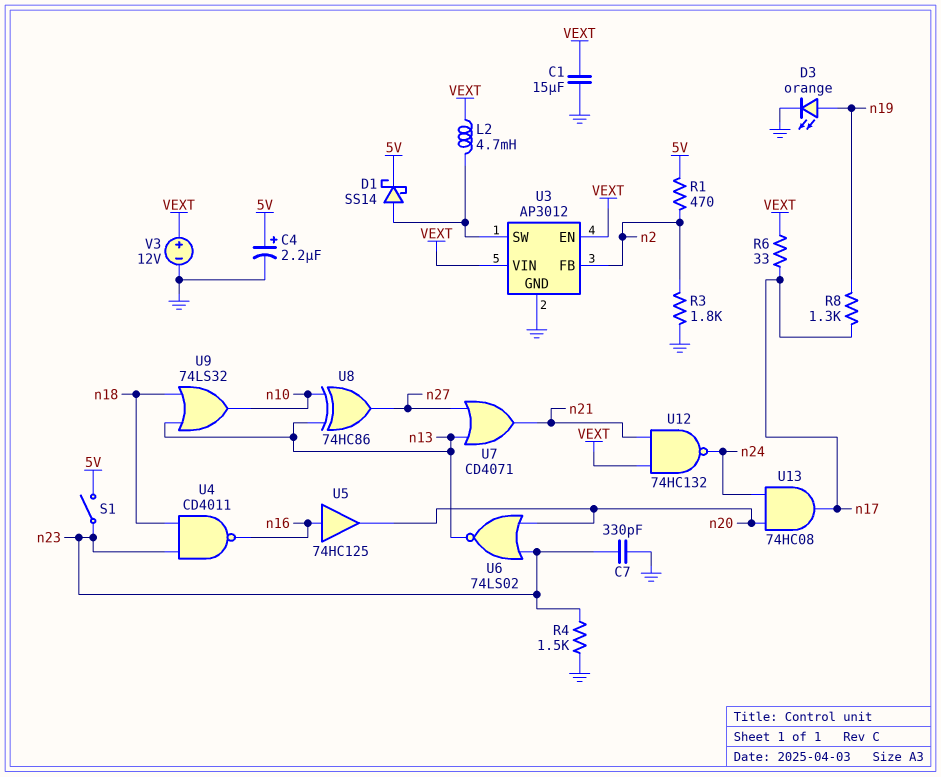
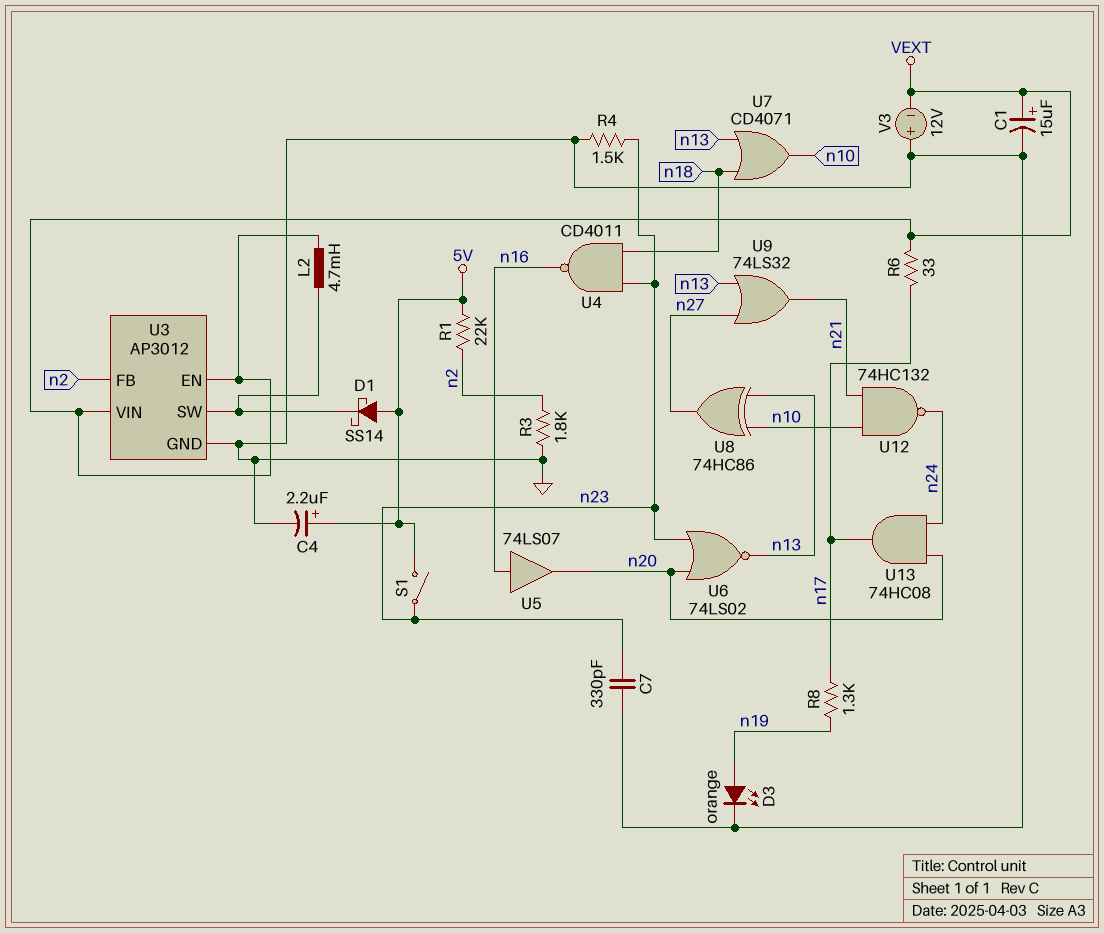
C1: 15uF (GND, VEXT) -> 15uF (plus VEXT, minus GND)
D1: schottky SS14 (A U3/SW, K 5V) -> schottky SS14 (A 5V, K U3/SW)
R1: 470 (5V, n2) -> 22k (5V, n2)
U5: buffer 74HC125 (in n16, out n20) -> buffer 74LS07 (in n16, out n20)
U7: OR CD4071 (in n13, in n27, out n21) -> OR CD4071 (in n13, in n18, out n10)
U9: OR 74LS32 (in n13, in n18, out n10) -> OR 74LS32 (in n13, in n27, out n21)
U12: NAND 74HC132 (in VEXT, in n21, out n24) -> NAND 74HC132 (in n10, in n21, out n24)
V3: 12V (plus VEXT, minus GND) -> 12V (plus GND, minus VEXT)

